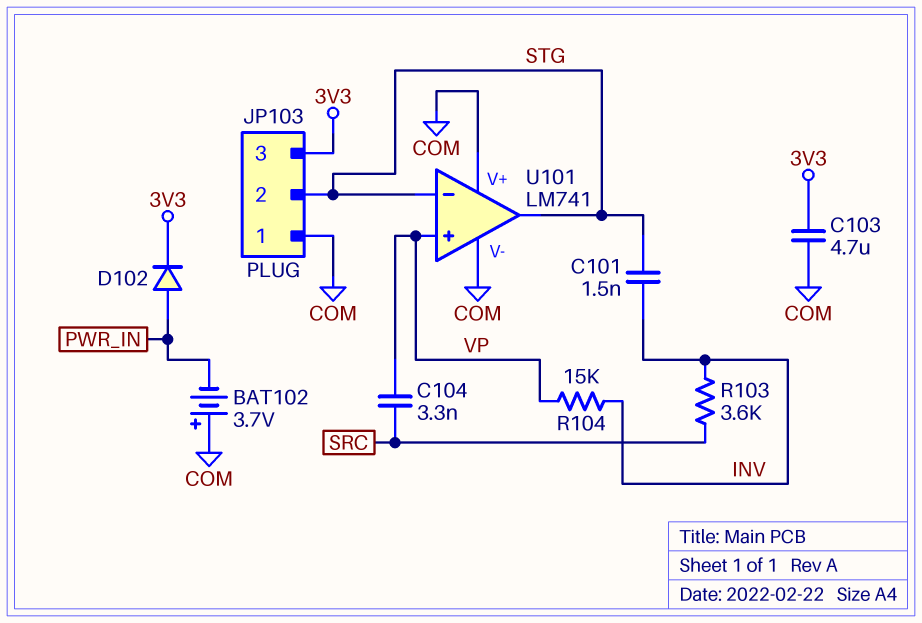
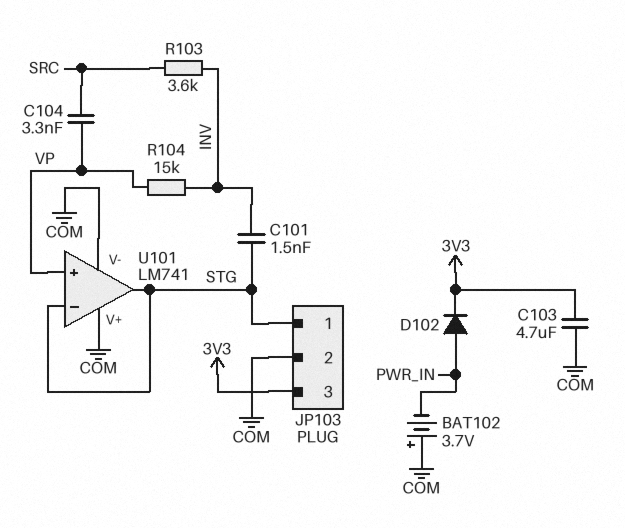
JP103 pin 1: COM -> STG
JP103 pin 2: STG -> COM

